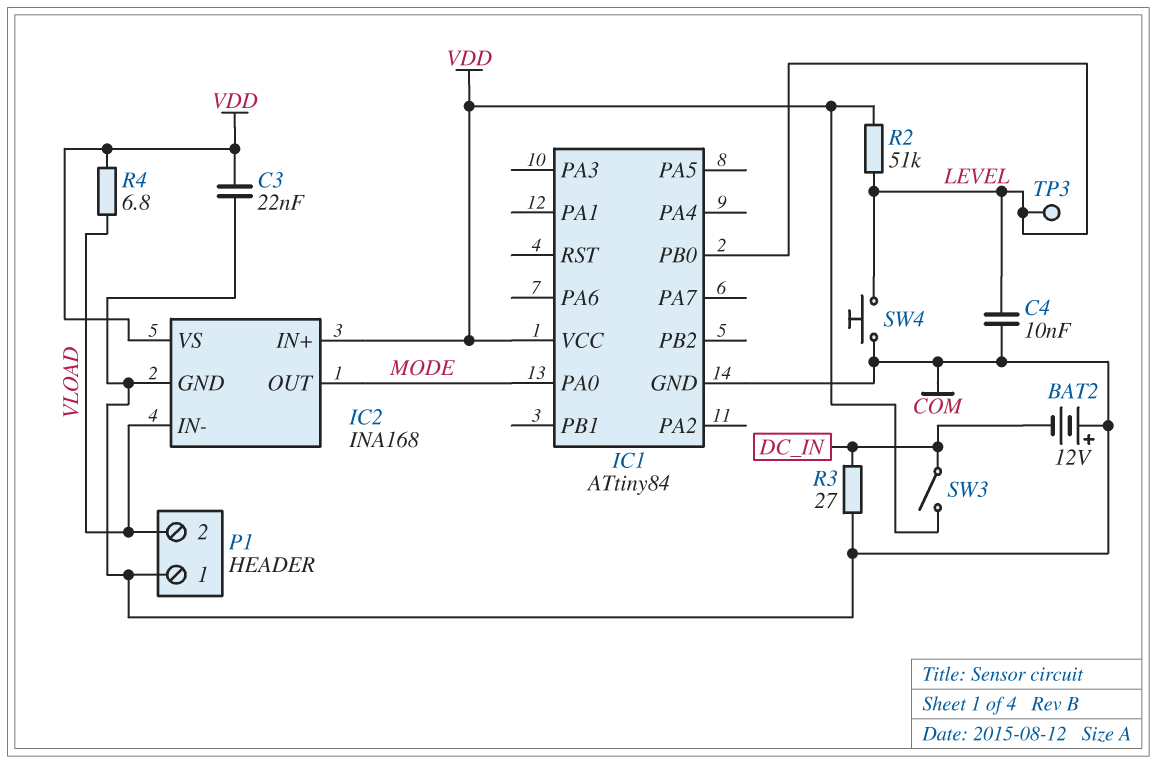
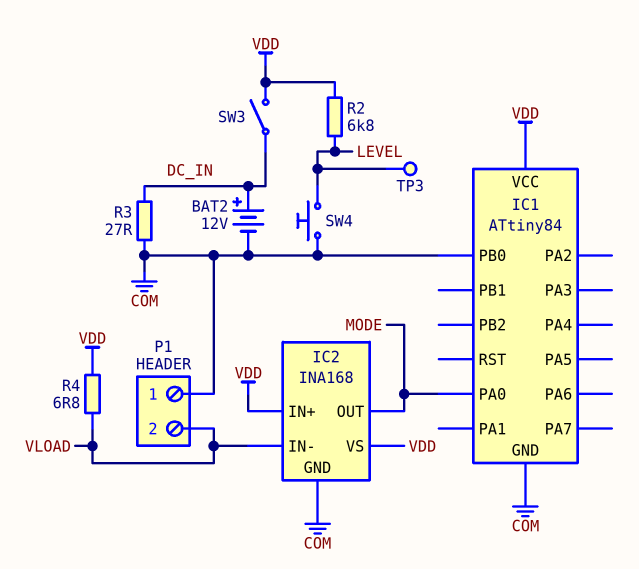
BAT2: 12V (plus COM, minus DC_IN) -> 12V (plus DC_IN, minus COM)
C3: 22nF (COM, VDD) -> none
C4: 10nF (COM, LEVEL) -> none
IC1 pin PB0: LEVEL -> COM
R2: 51k (LEVEL, VDD) -> 6.8k (LEVEL, VDD)

